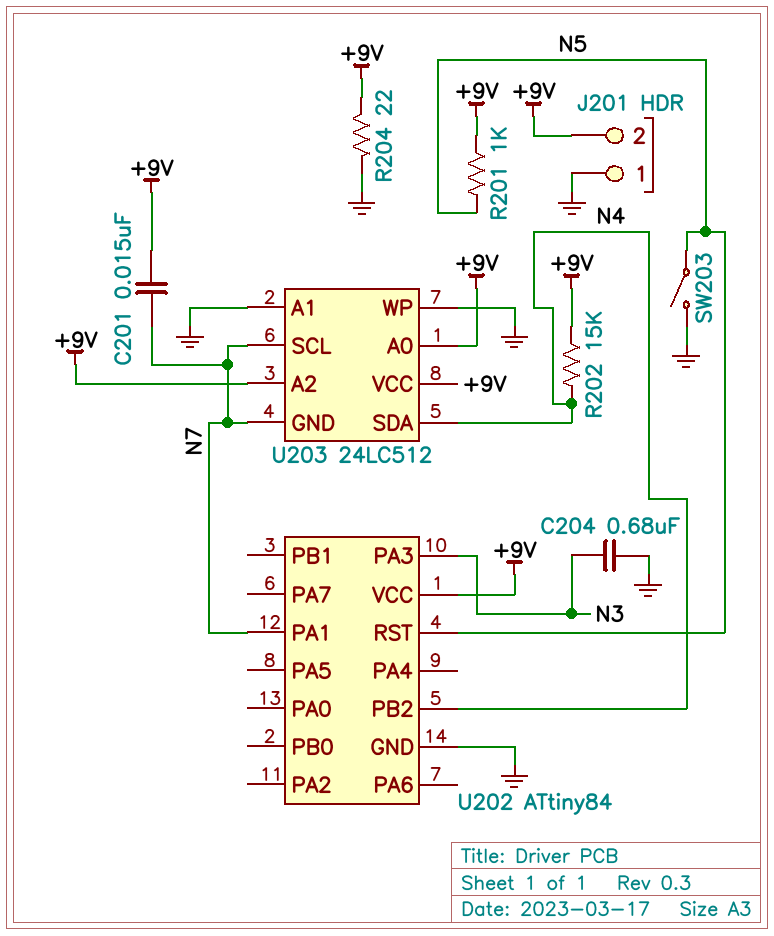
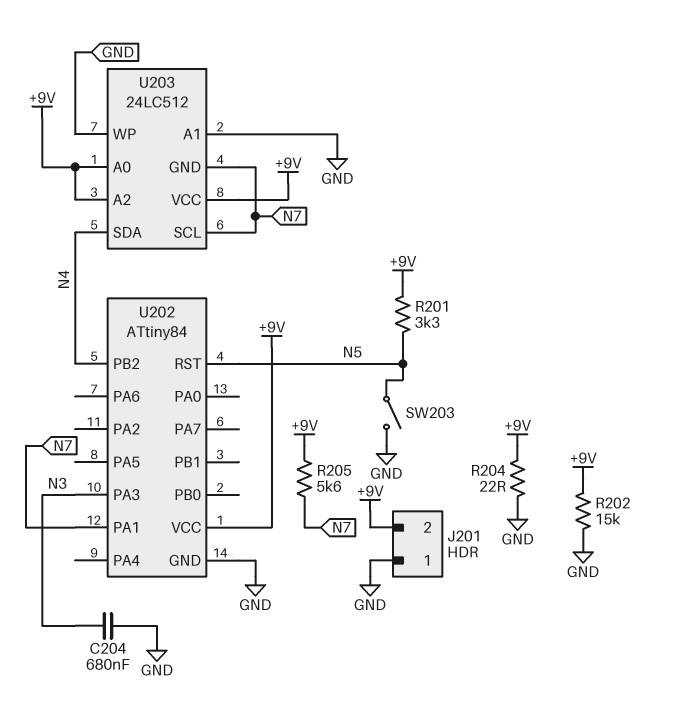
C201: 15nF (+9V, N7) -> none
R201: 1k (+9V, N5) -> 3.3k (+9V, N5)
R202: 15k (+9V, N4) -> 15k (+9V, GND)
R205: none -> 5.6k (+9V, N7)

